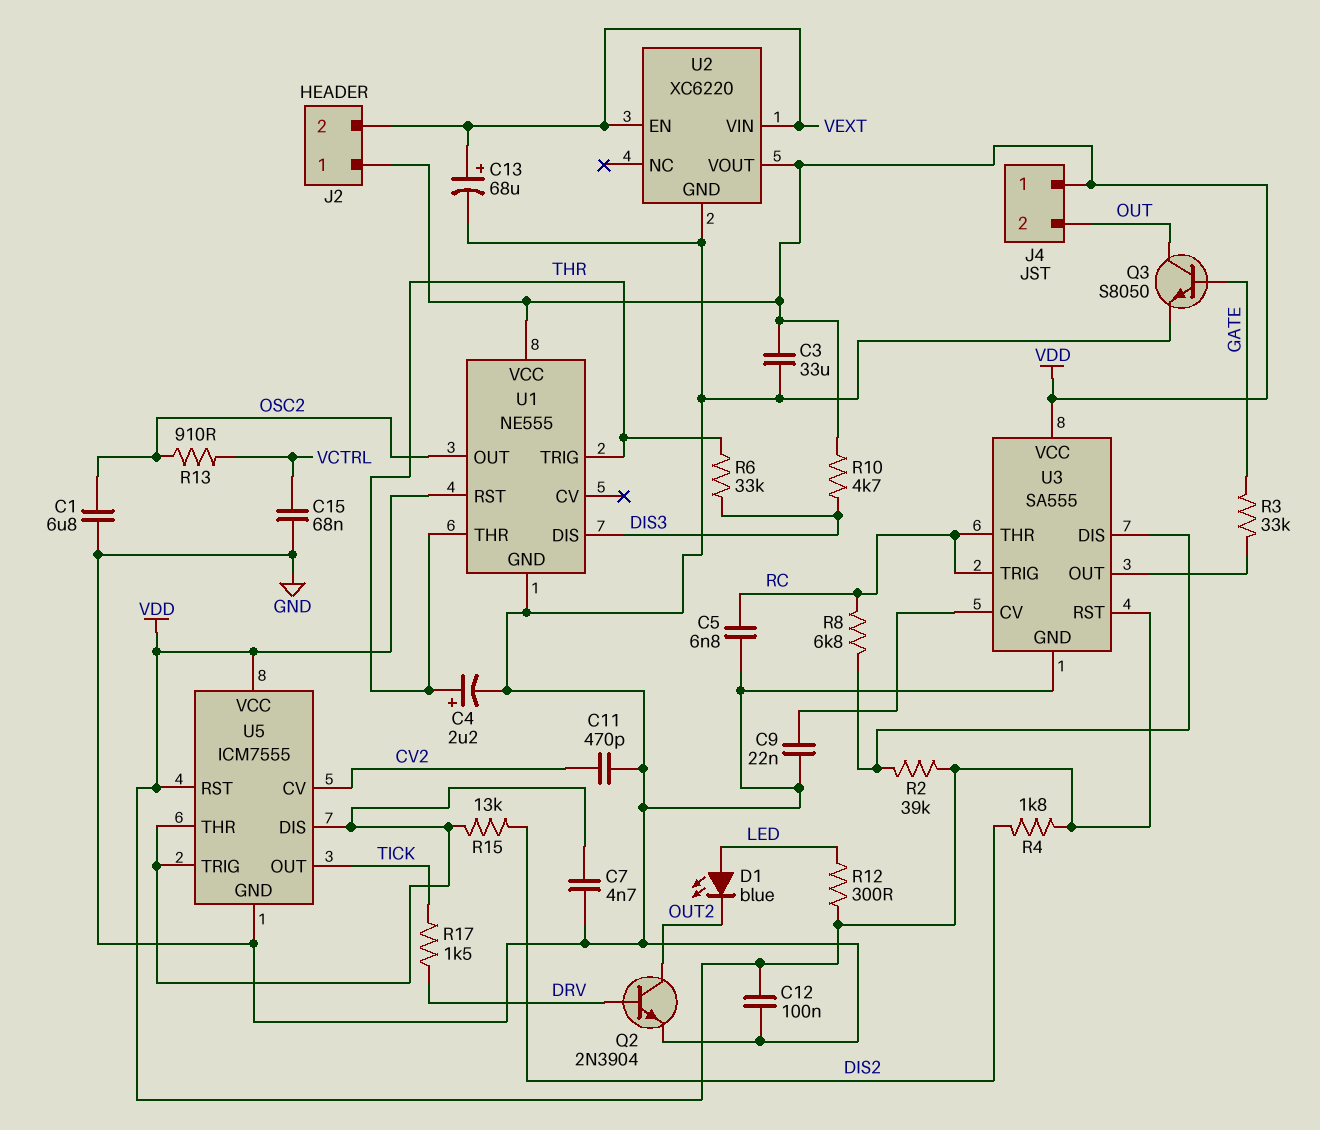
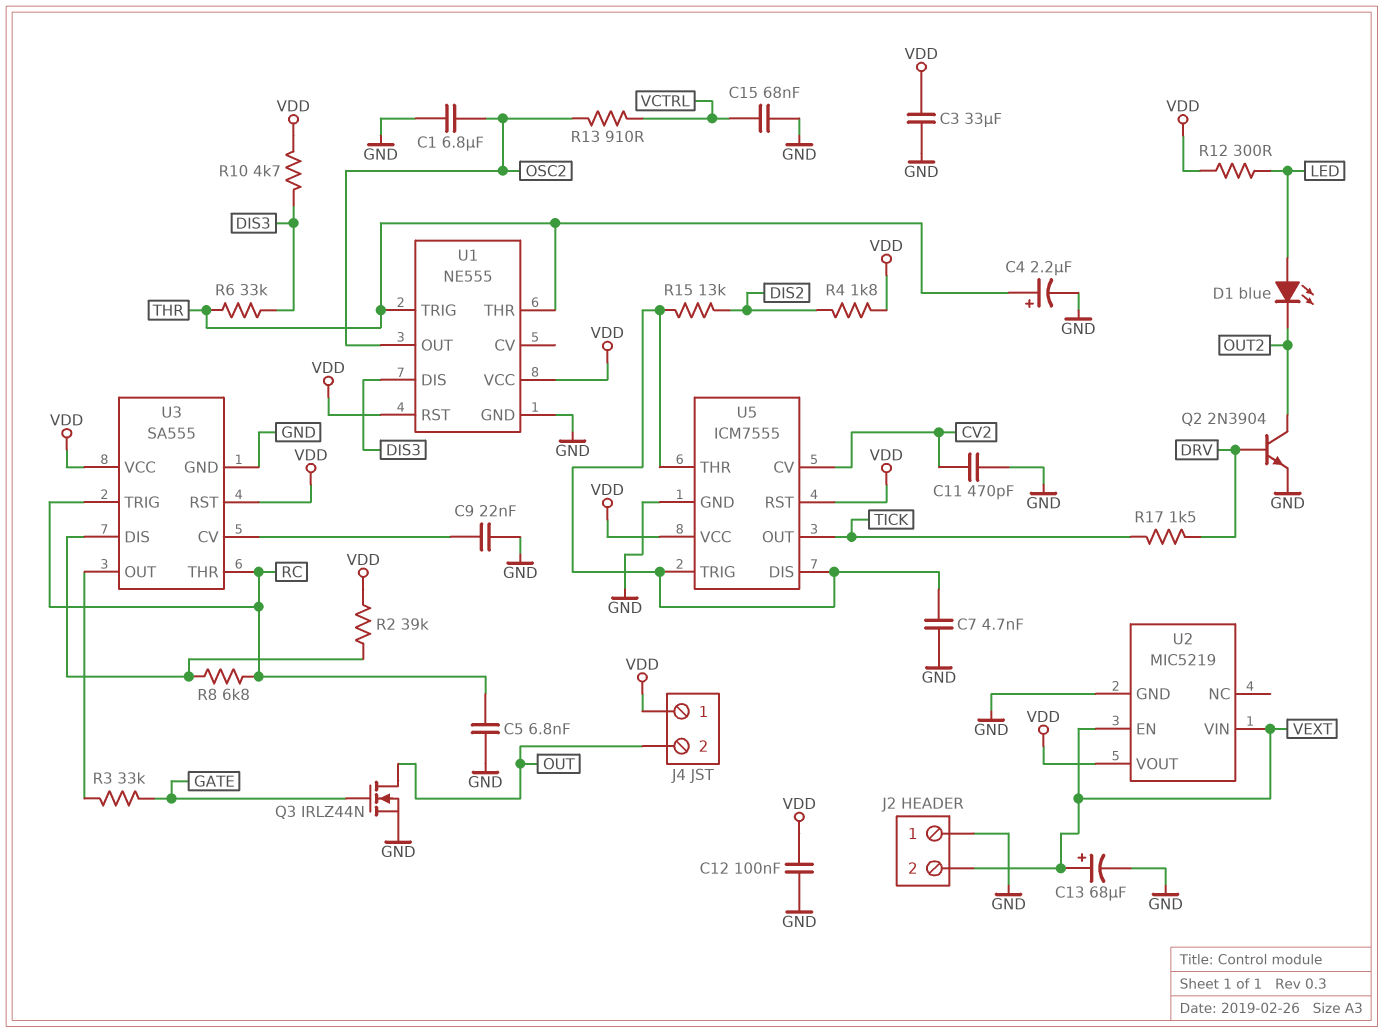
J2 pin 1: VDD -> GND
Q3: NPN S8050 (B GATE, C OUT, E GND) -> NMOS IRLZ44N (G GATE, D OUT, S GND)
U2: XC6220 -> MIC5219

